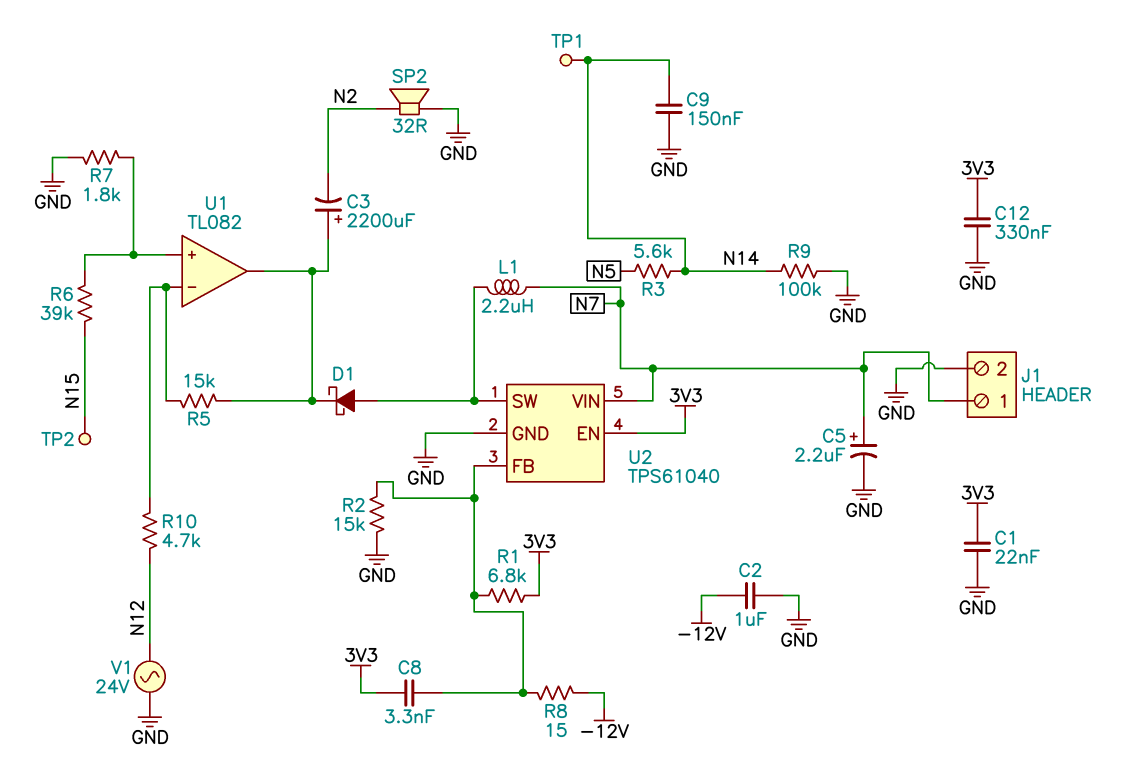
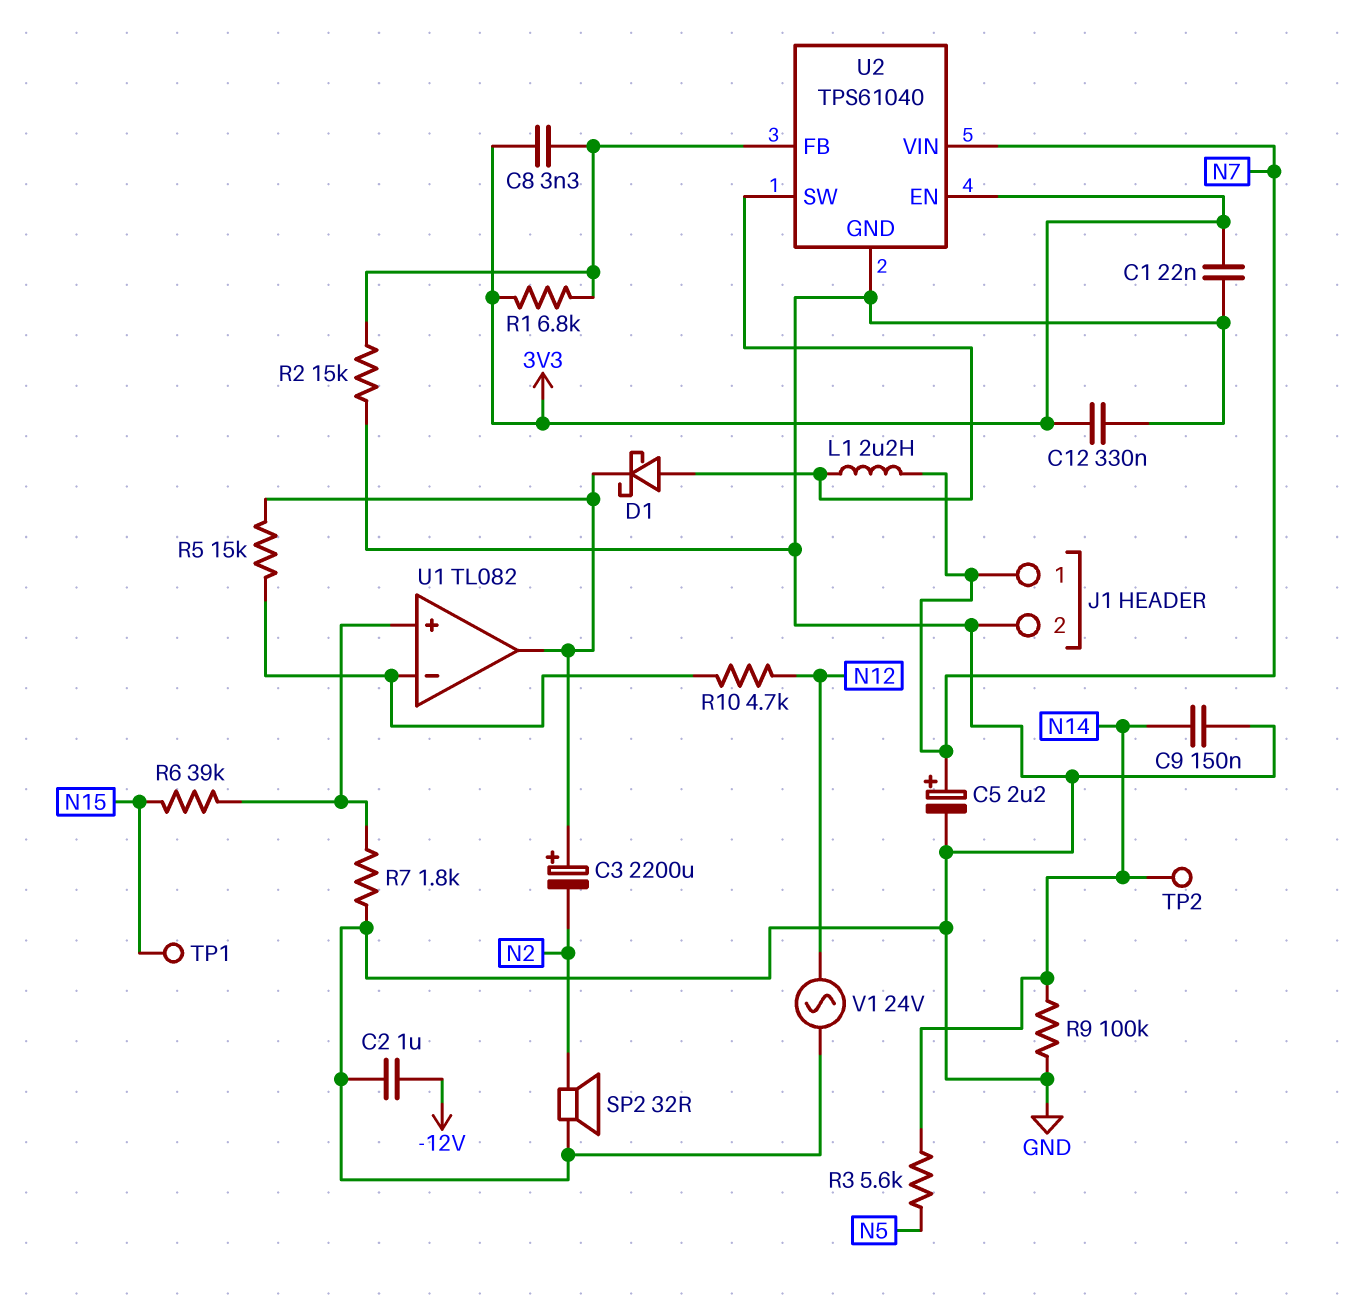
R8: 15 (-12V, U2/FB) -> none
TP1: test point (N14) -> test point (N15)
TP2: test point (N15) -> test point (N14)

